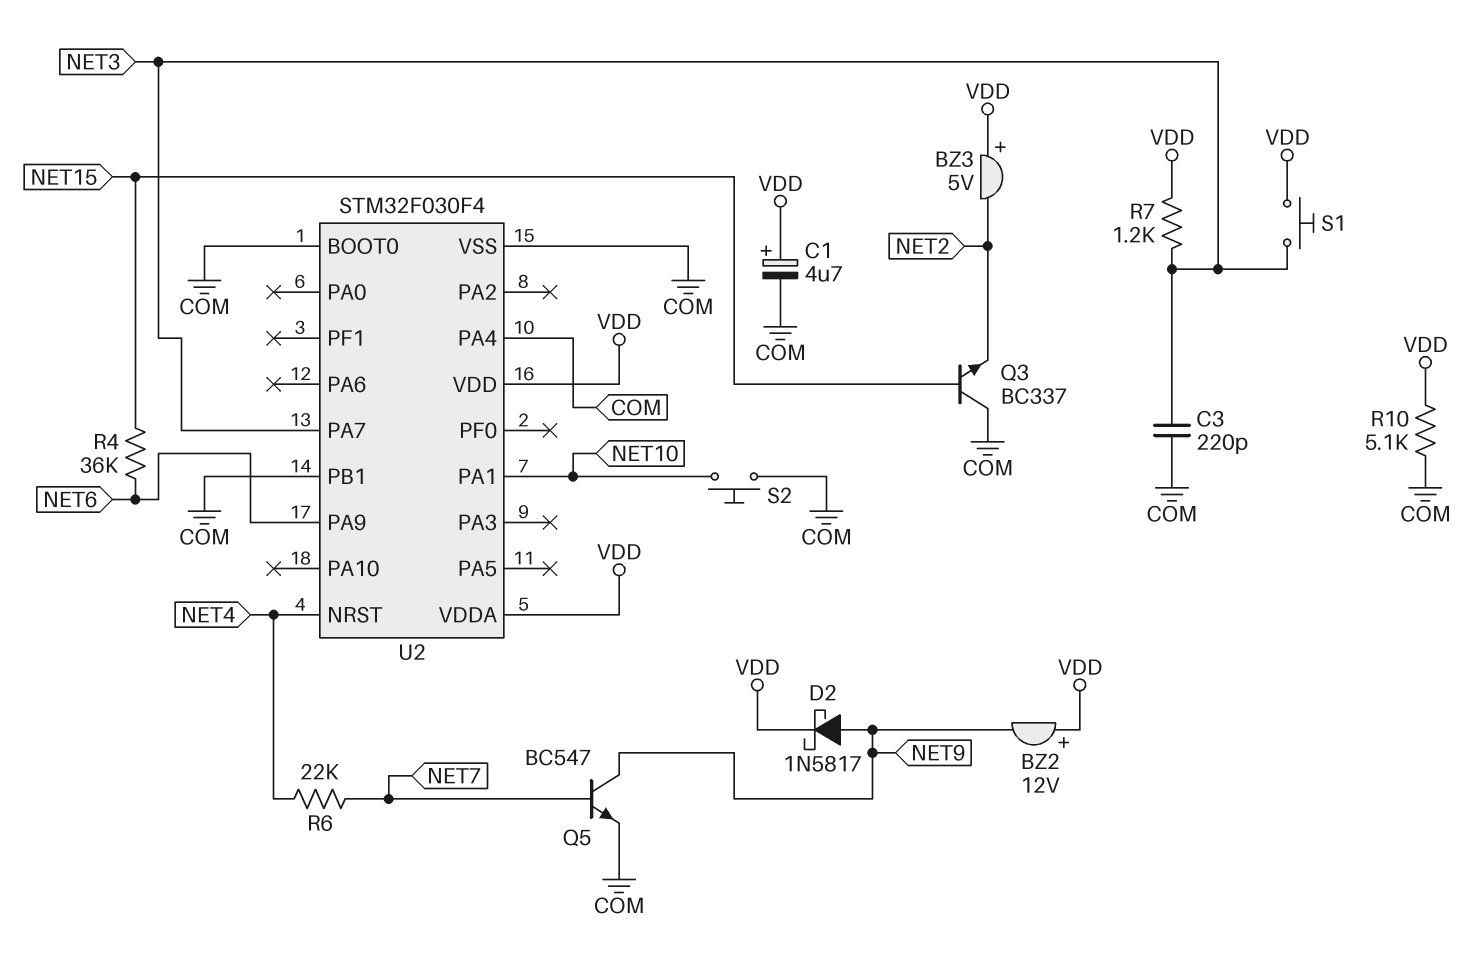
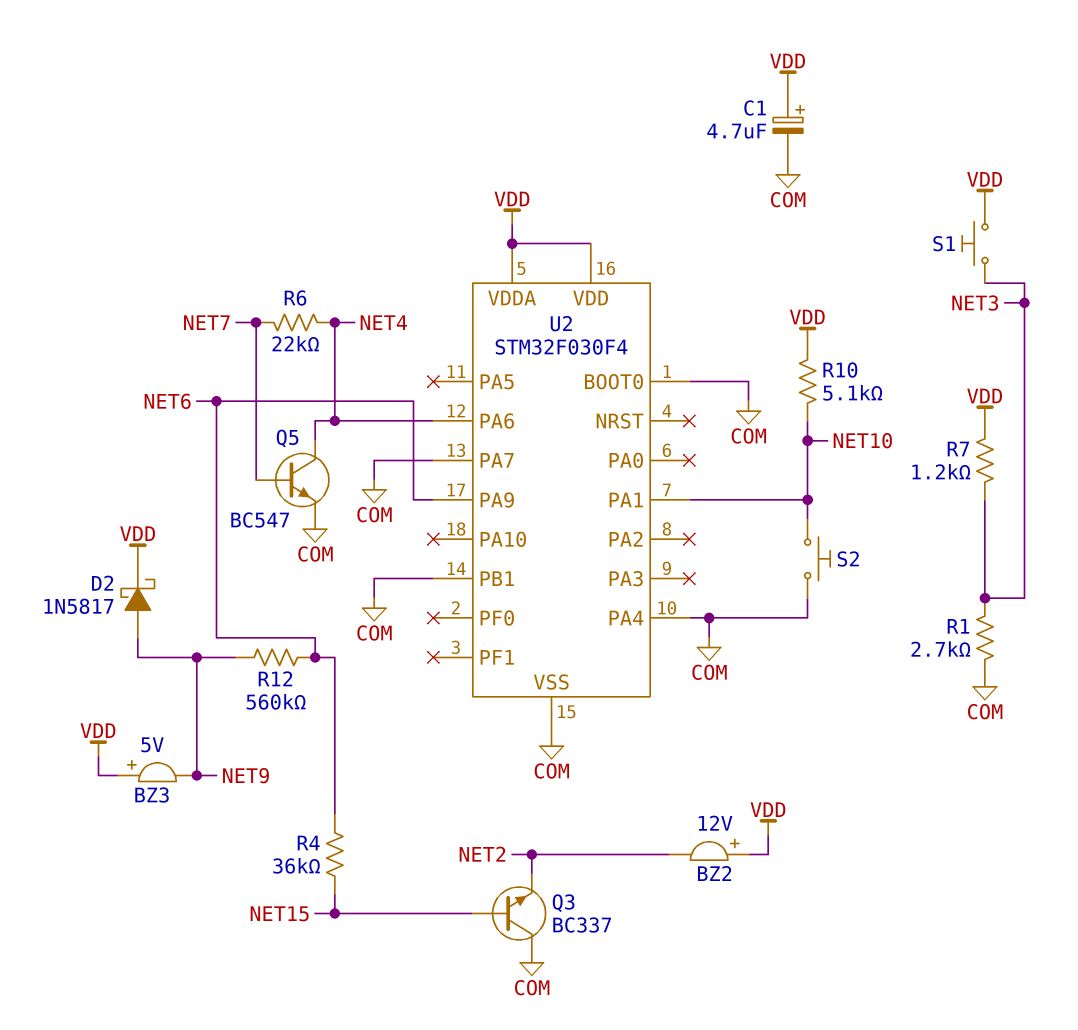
BZ2: buzzer 12V (plus VDD, minus NET9) -> buzzer 12V (plus VDD, minus NET2)
BZ3: buzzer 5V (plus VDD, minus NET2) -> buzzer 5V (plus VDD, minus NET9)
C3: 220pF (COM, NET3) -> none
Q5: NPN BC547 (B NET7, C NET9, E COM) -> NPN BC547 (B NET7, C NET4, E COM)
R1: none -> 2.7k (COM, NET3)
R10: 5.1k (COM, VDD) -> 5.1k (NET10, VDD)
R12: none -> 560k (NET6, NET9)
U2 pin NRST: NET4 -> none
U2 pin PA6: none -> NET4
U2 pin PA7: NET3 -> COM

